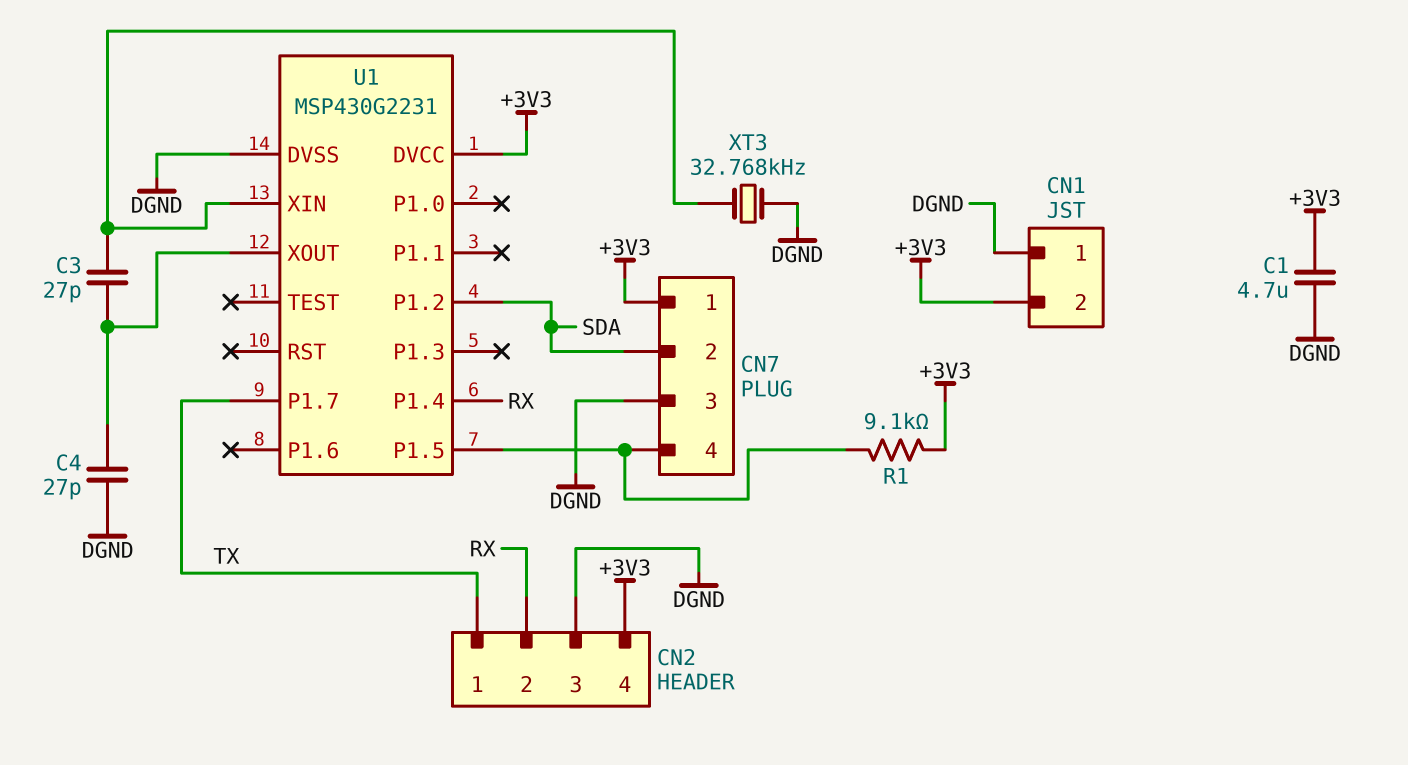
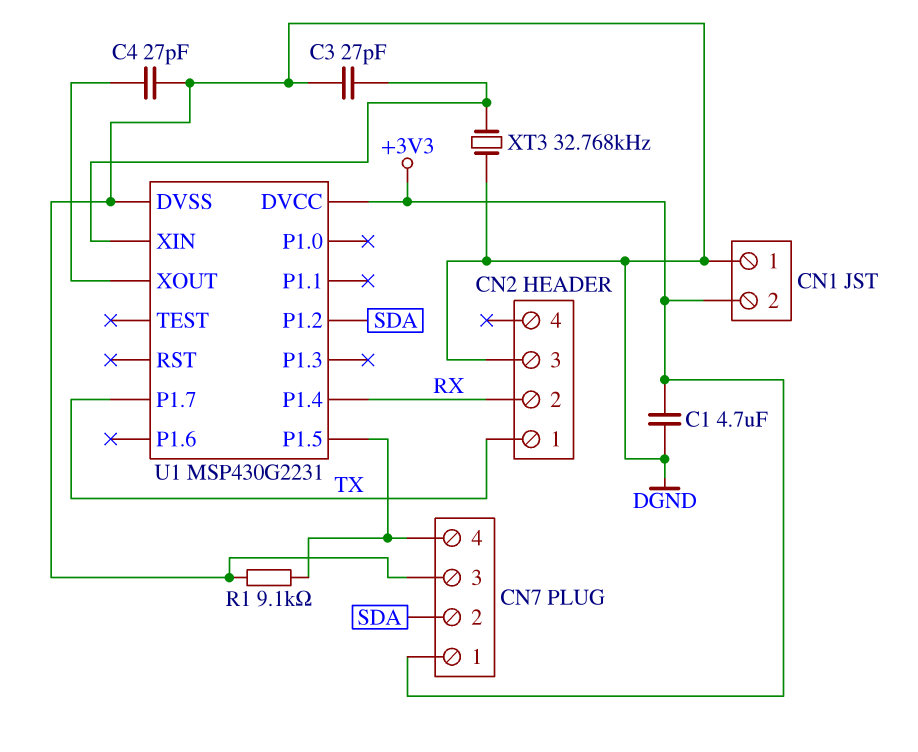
C3: 27pF (U1/XIN, U1/XOUT) -> 27pF (DGND, U1/XIN)
CN2 pin 4: +3V3 -> none
R1: 9.1k (+3V3, CN7/4) -> 9.1k (CN7/4, DGND)

